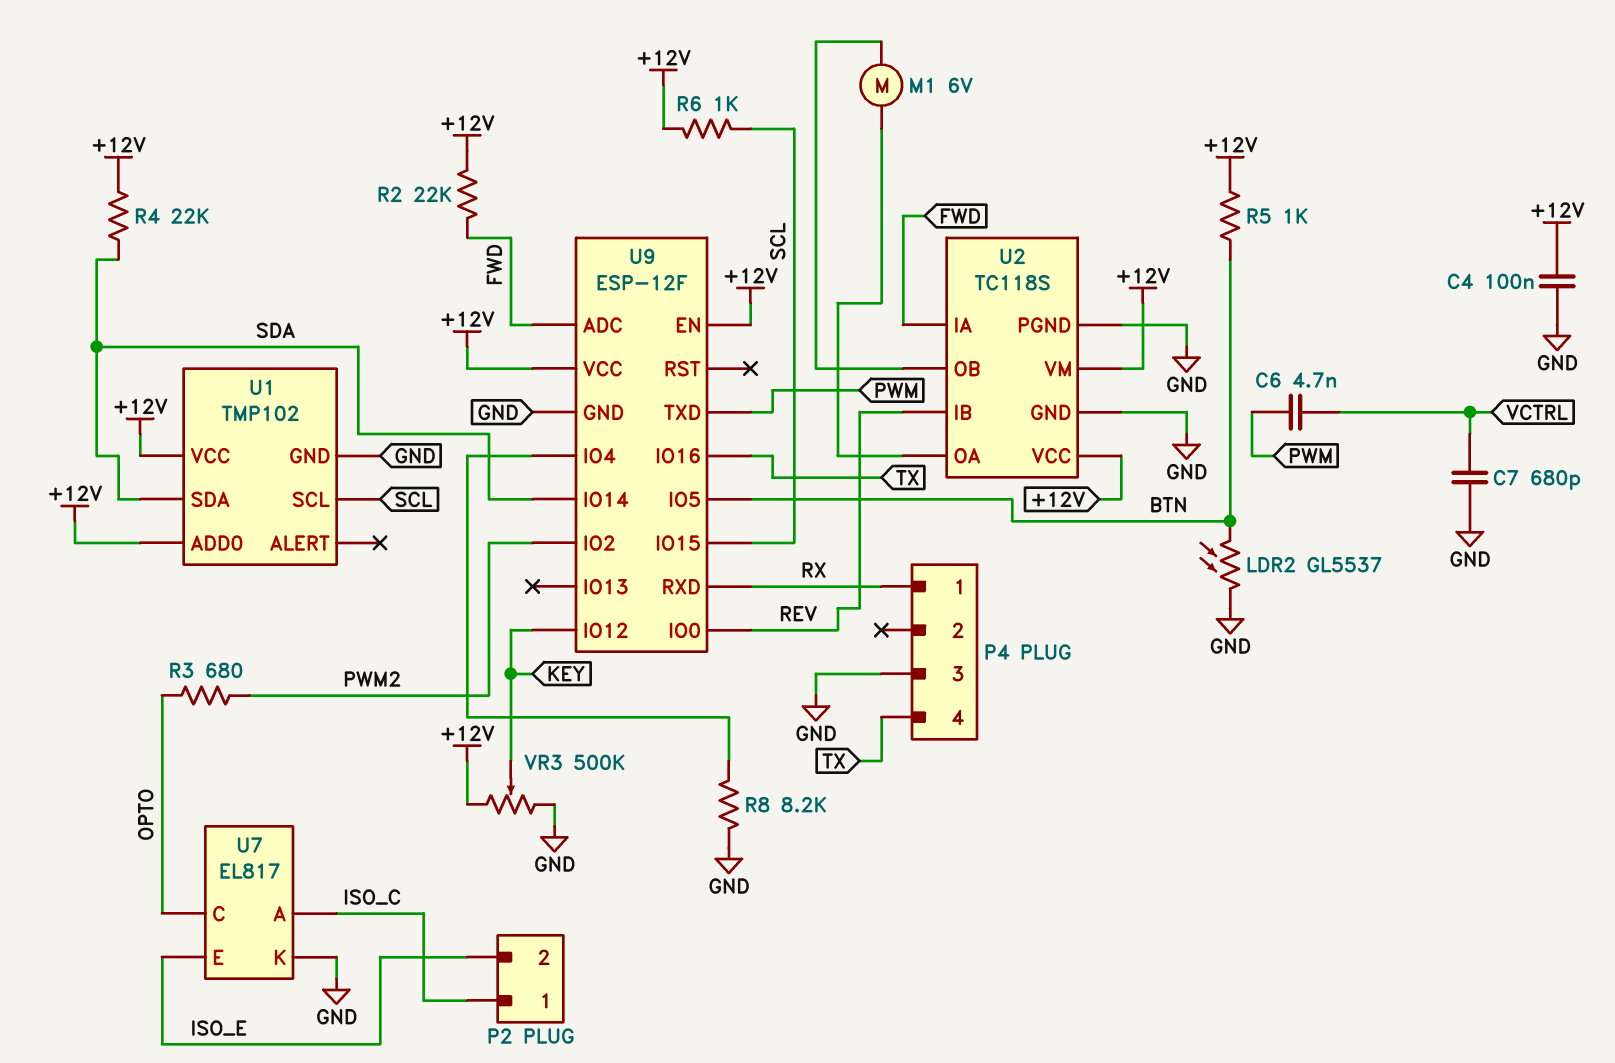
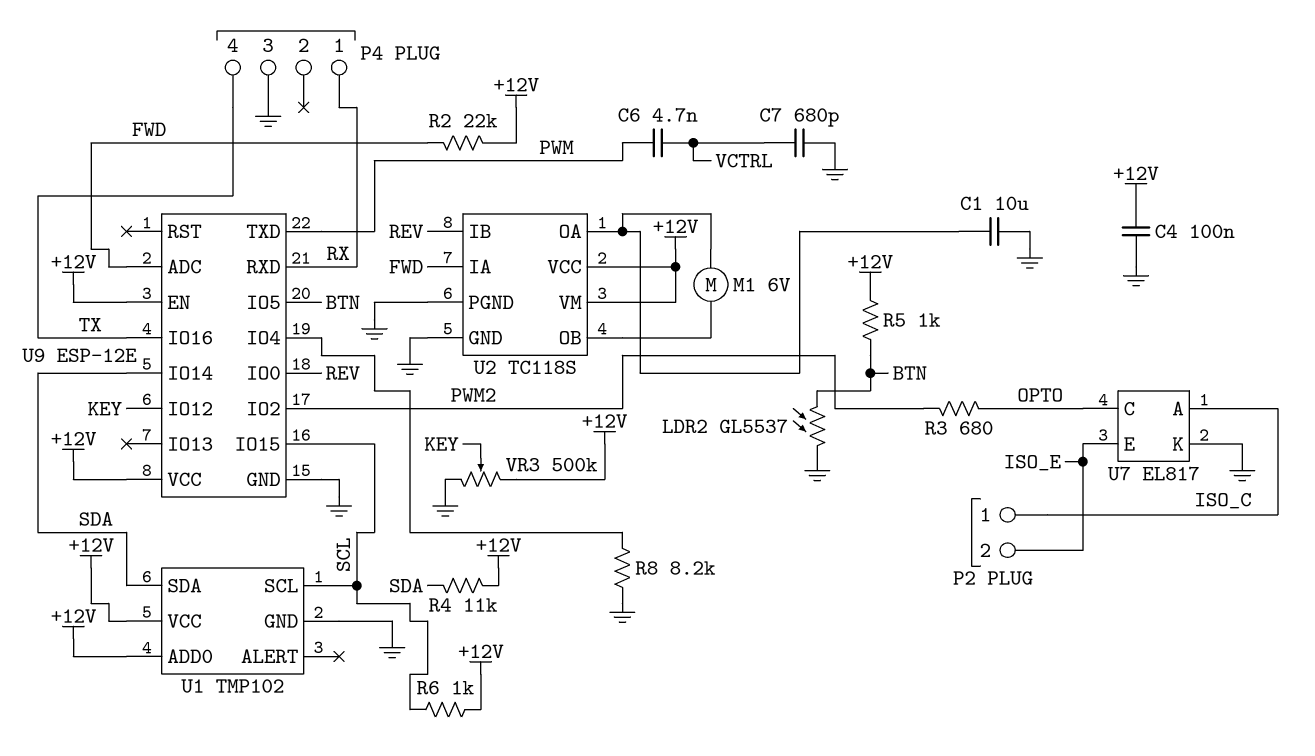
C1: none -> 10uF (GND, U2/OA)
R4: 22k (+12V, SDA) -> 11k (+12V, SDA)
U9: ESP-12F -> ESP-12E

